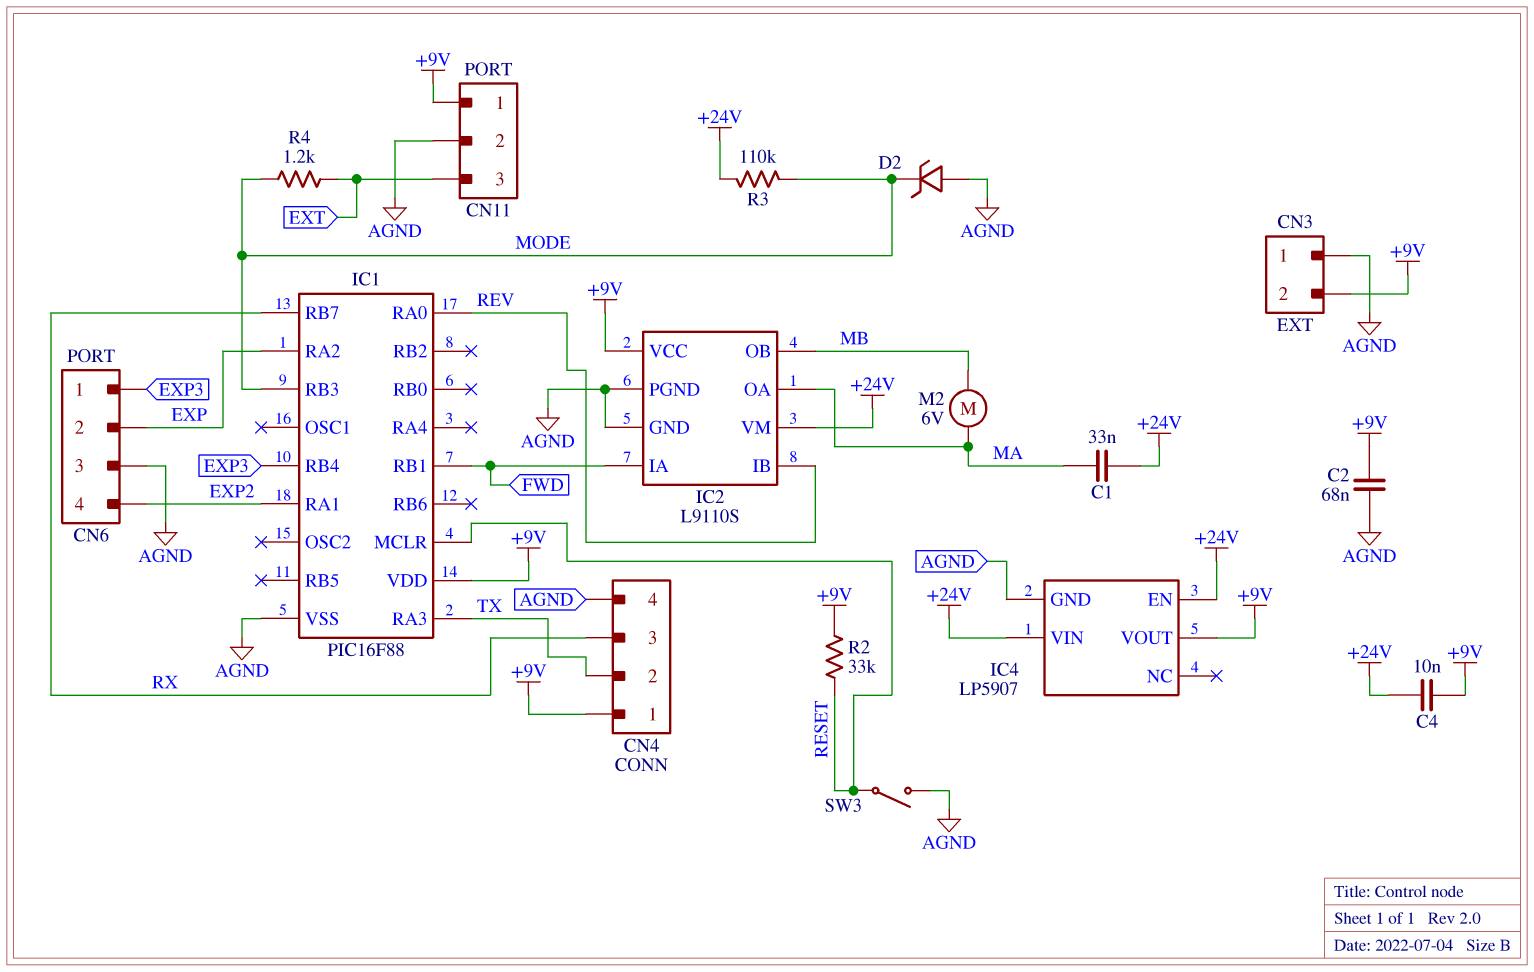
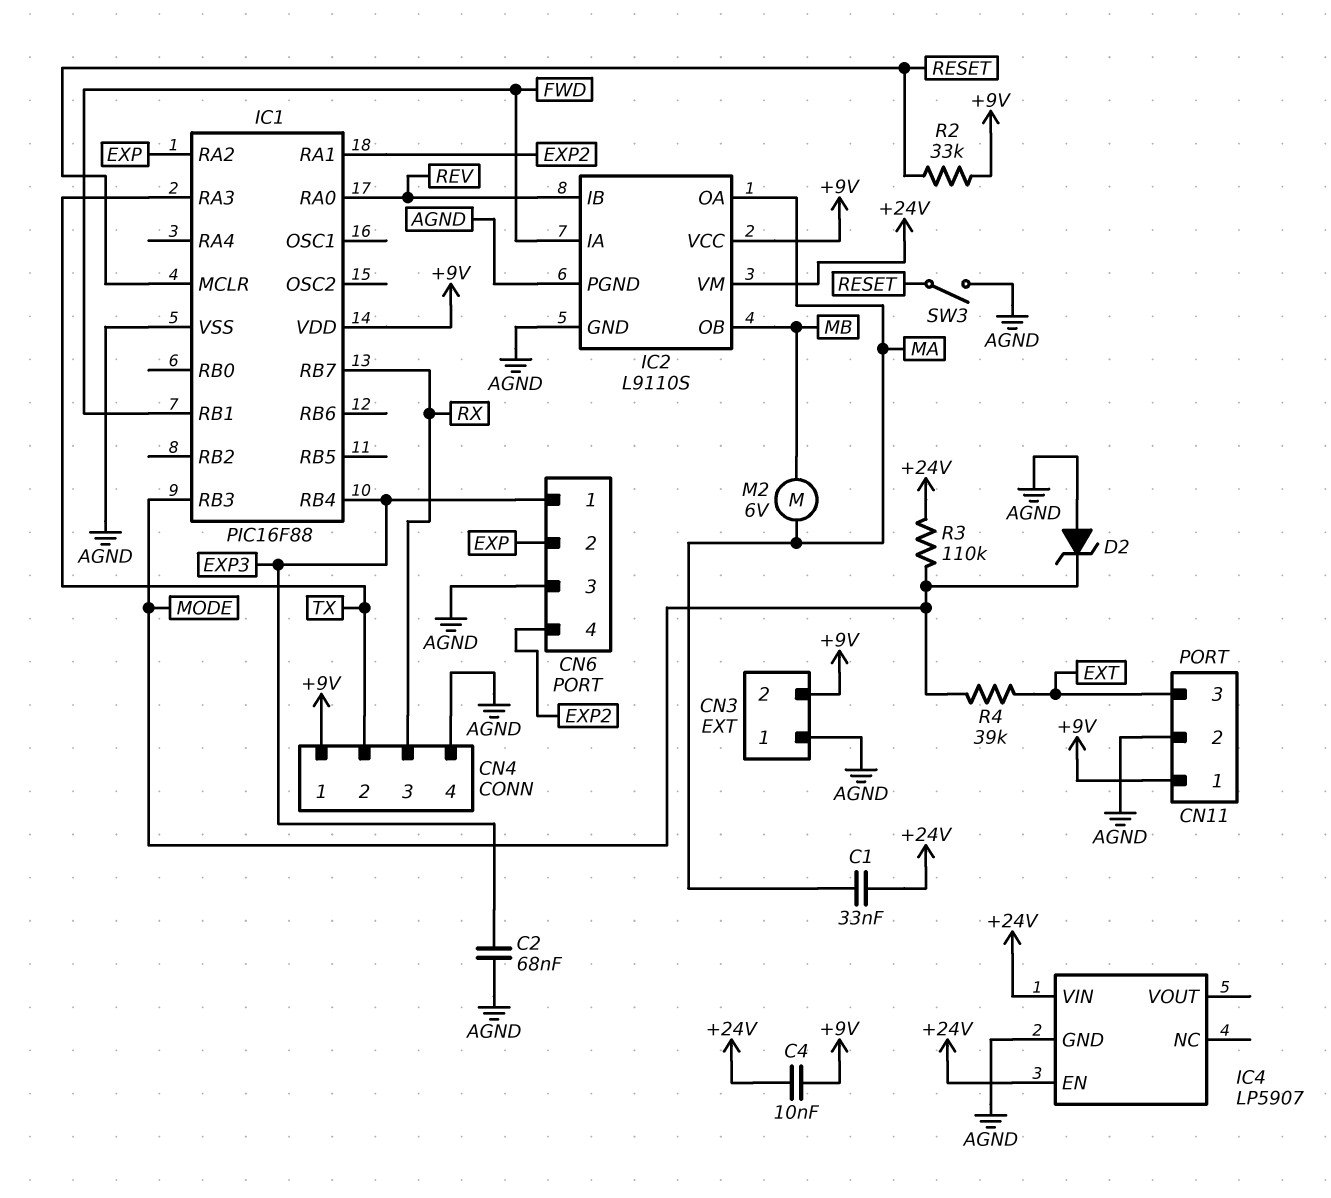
C2: 68nF (+9V, AGND) -> 68nF (AGND, EXP3)
IC4 pin VOUT: +9V -> none
R4: 1.2k (EXT, MODE) -> 39k (EXT, MODE)

